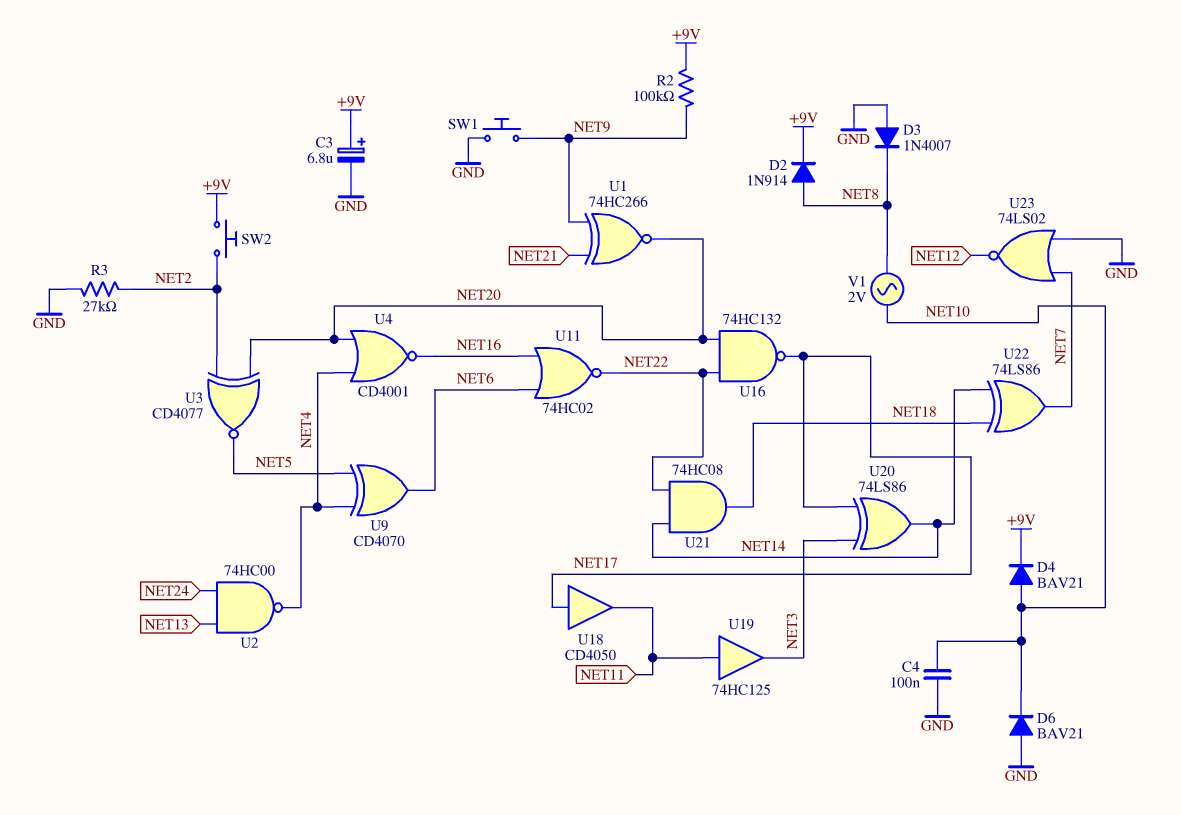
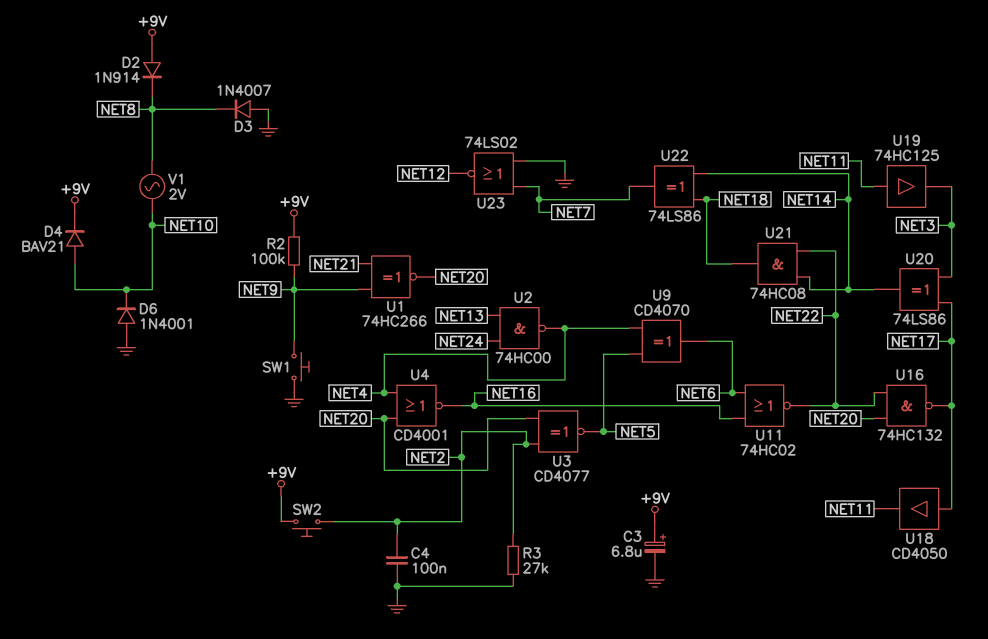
C4: 100nF (GND, NET10) -> 100nF (GND, NET2)
D2: diode 1N914 (A NET8, K +9V) -> diode 1N914 (A +9V, K NET8)
D6: diode BAV21 (A GND, K NET10) -> diode 1N4001 (A GND, K NET10)

